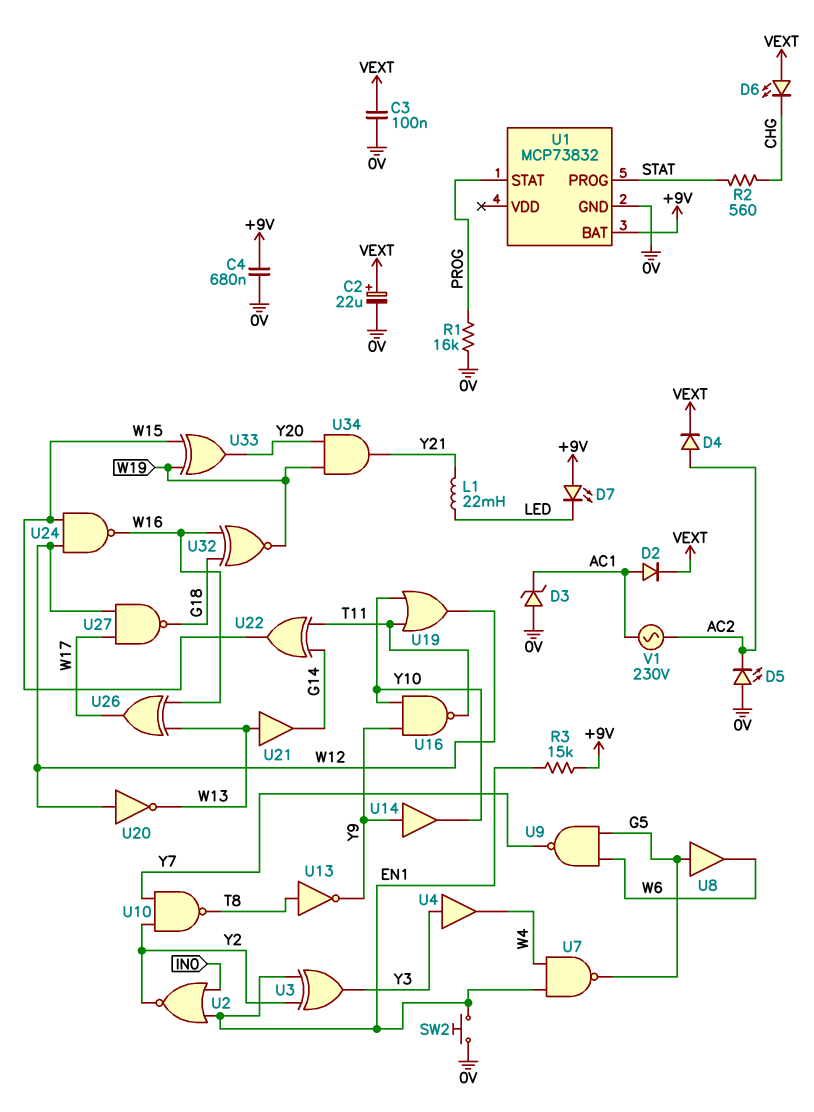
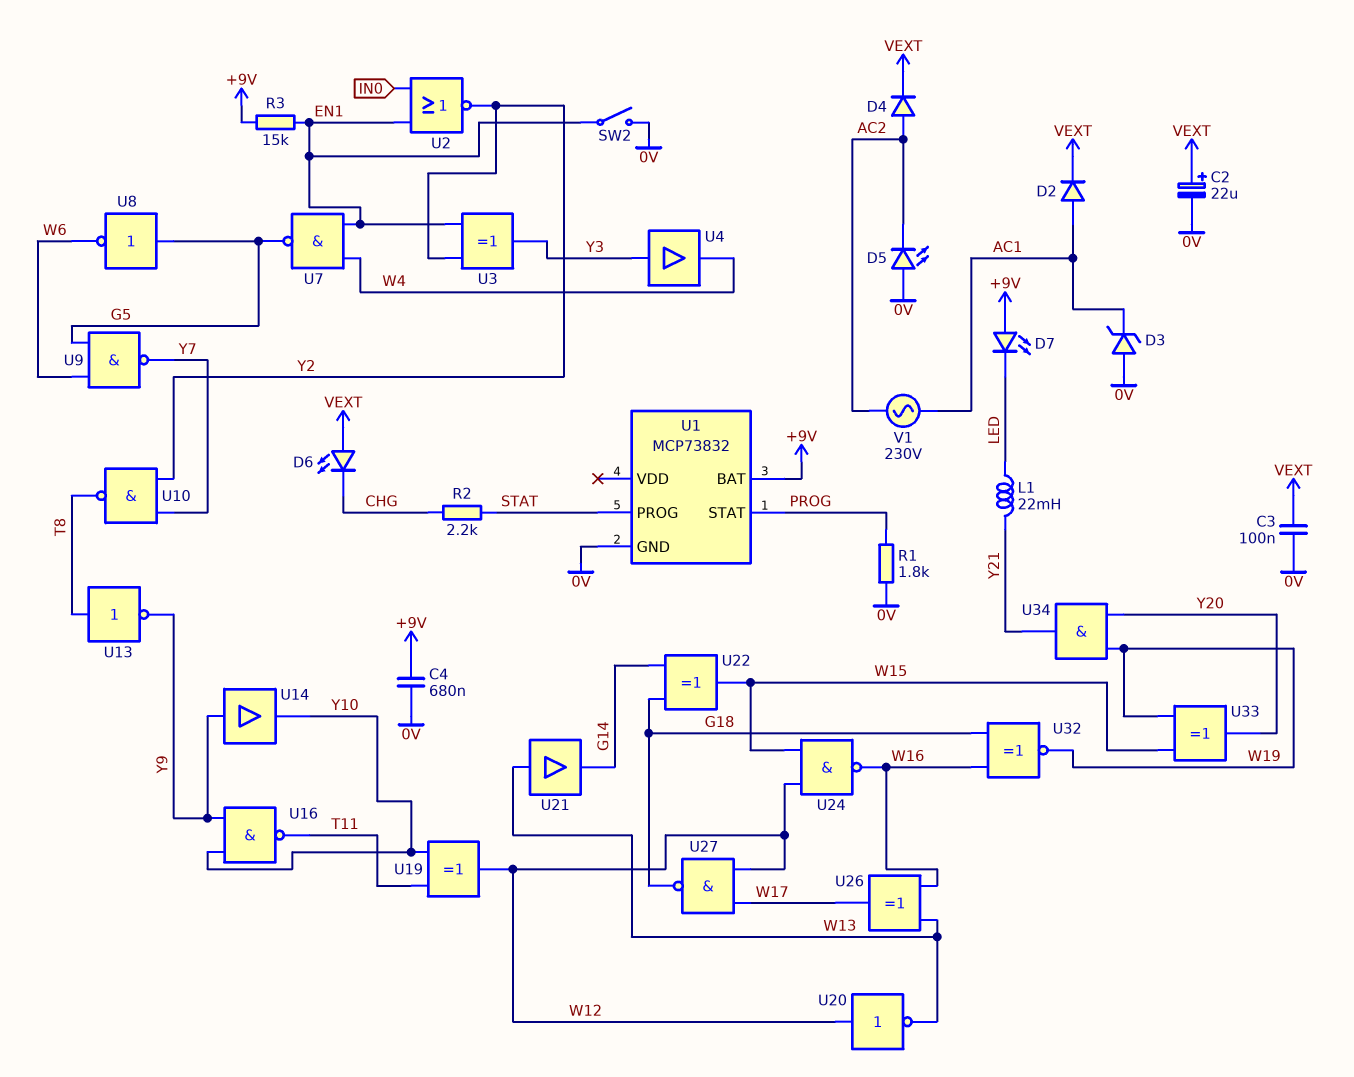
R1: 16k (0V, PROG) -> 1.8k (0V, PROG)
R2: 560 (CHG, STAT) -> 2.2k (CHG, STAT)
SW2: button (0V, EN1) -> switch (0V, EN1)
U8: buffer (in G5, out W6) -> NOT (in G5, out W6)
U19: OR (in T11, in Y10, out W12) -> XOR (in T11, in Y10, out W12)
U22: XOR (in G14, in T11, out W15) -> XOR (in G14, in G18, out W15)

